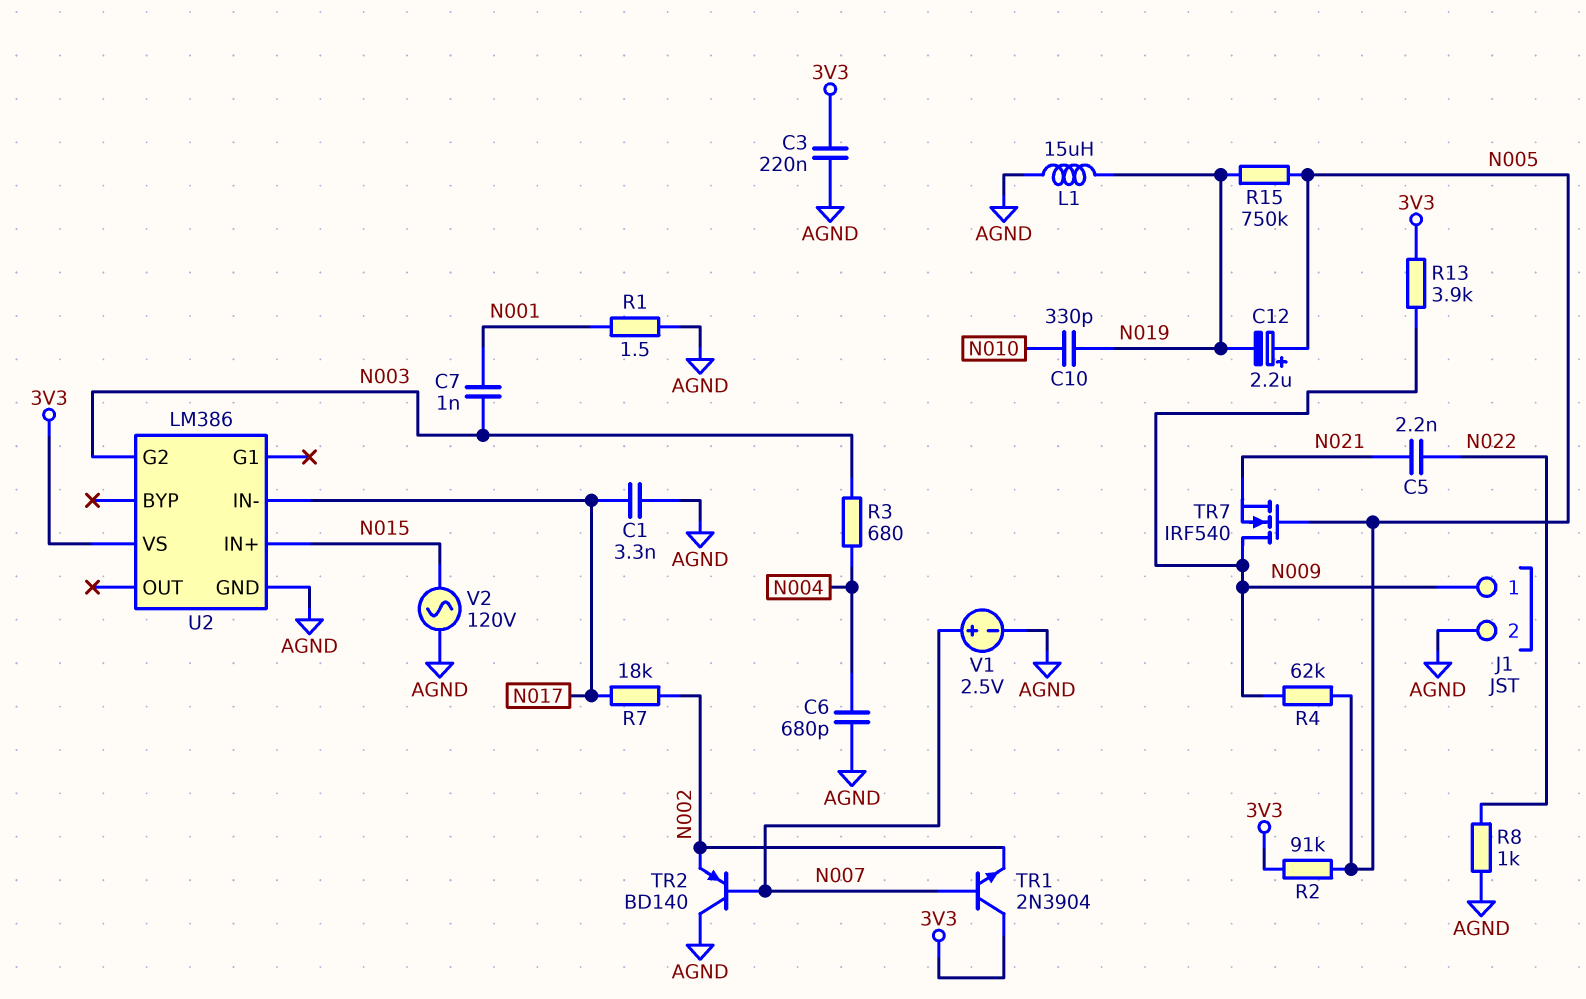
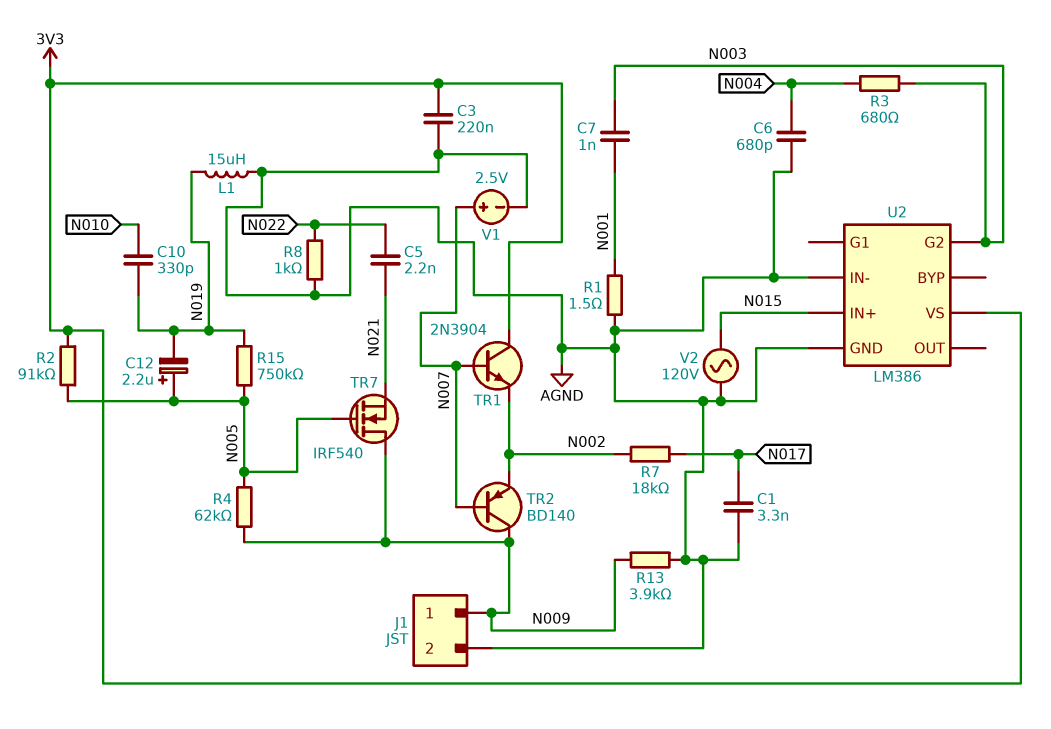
R13: 3.9k (3V3, N009) -> 3.9k (AGND, N009)
TR2: PNP BD140 (B N007, C AGND, E N002) -> PNP BD140 (B N007, C N009, E N002)
U2 pin IN-: N017 -> AGND

